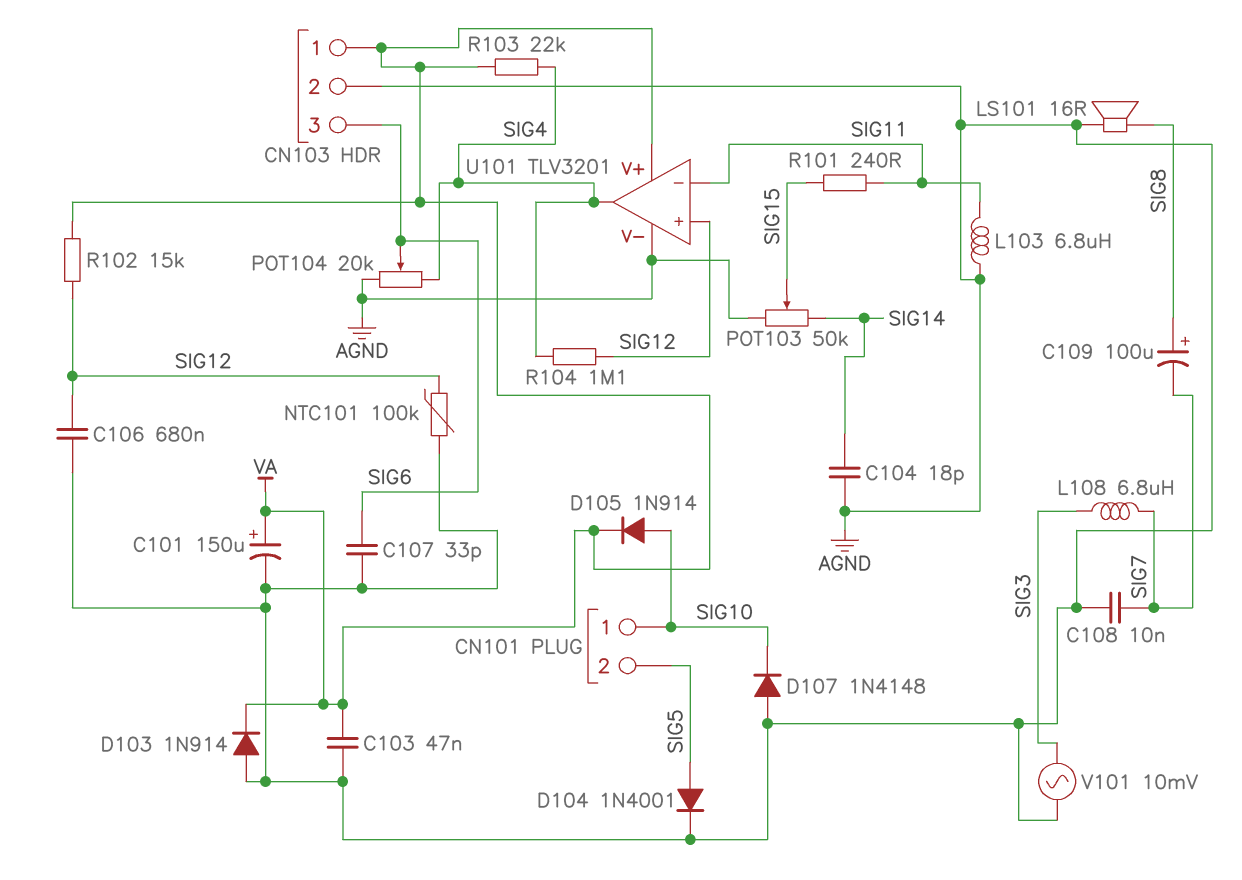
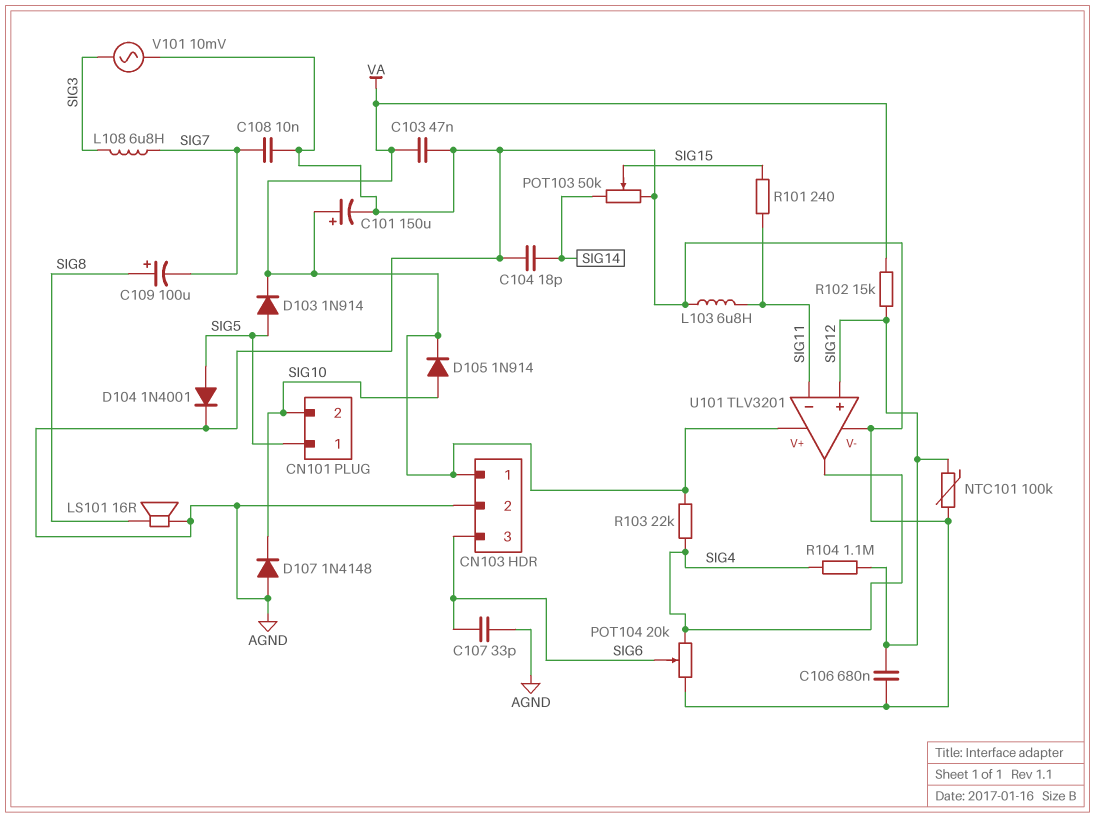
CN101 pin 1: SIG10 -> SIG5
CN101 pin 2: SIG5 -> SIG10
D103: diode 1N914 (A AGND, K VA) -> diode 1N914 (A SIG5, K VA)

